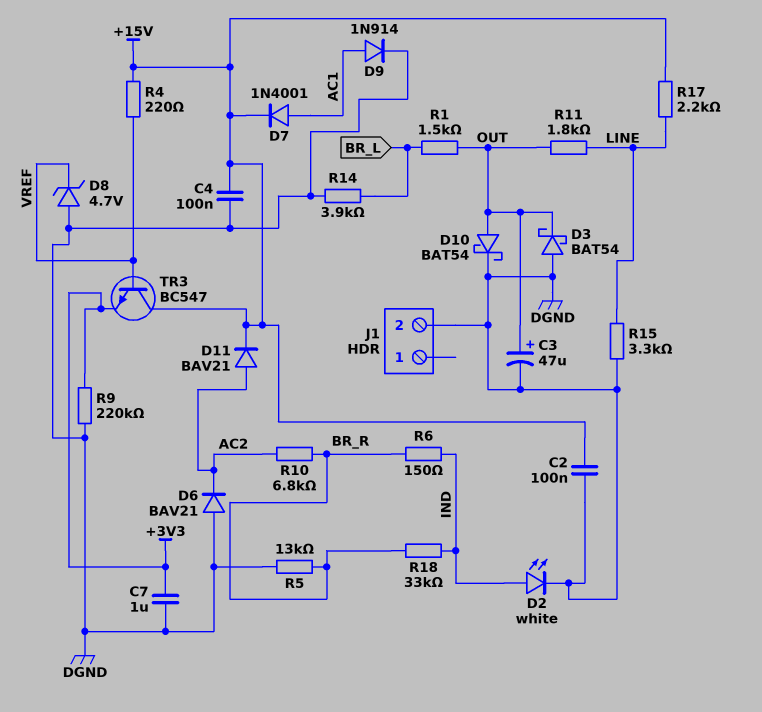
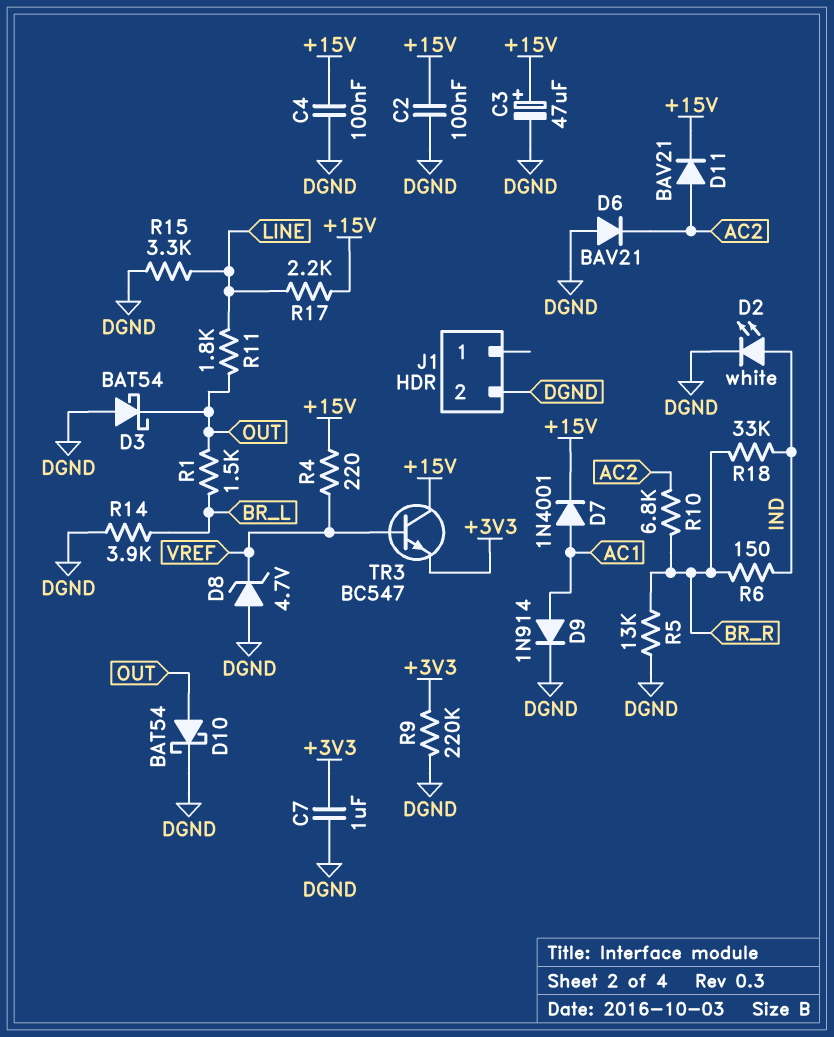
C3: 47uF (plus OUT, minus DGND) -> 47uF (plus +15V, minus DGND)

